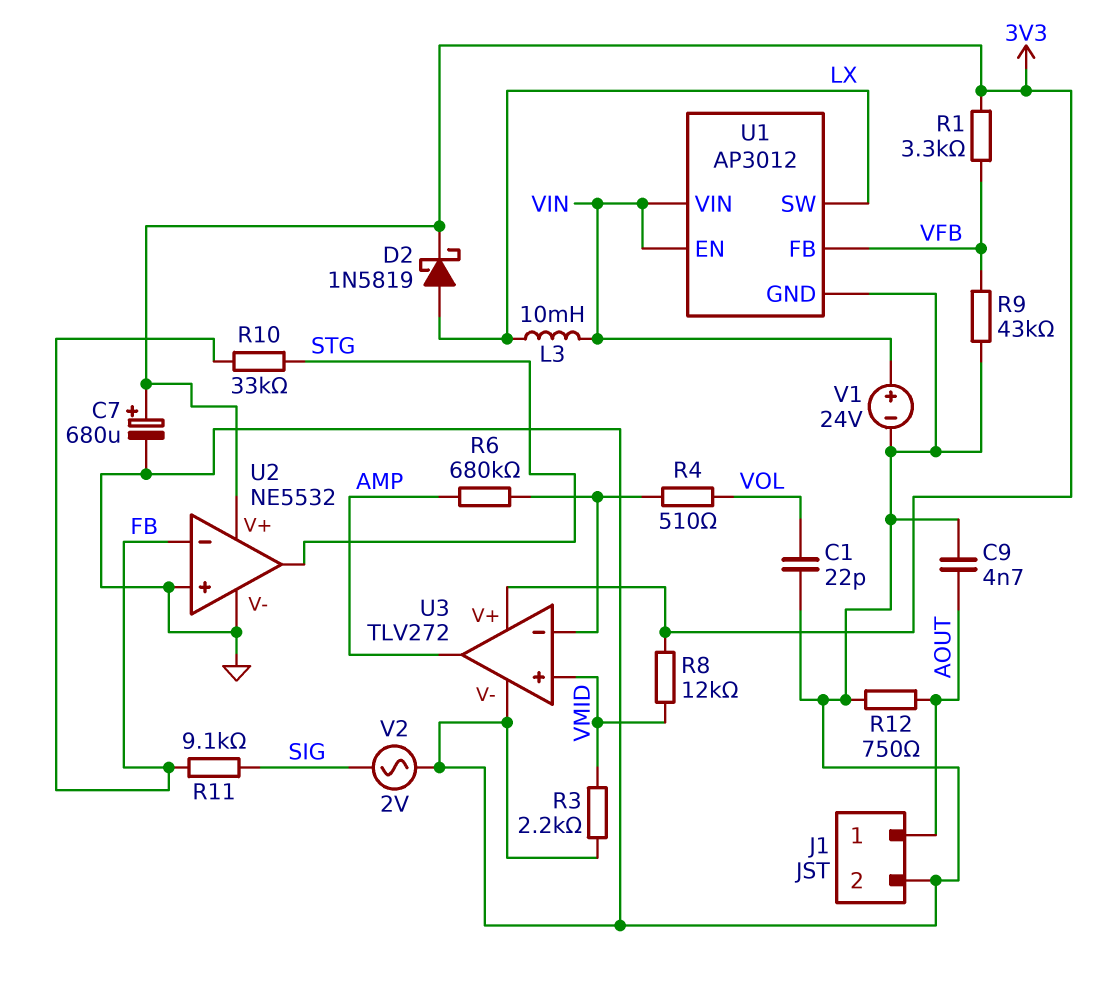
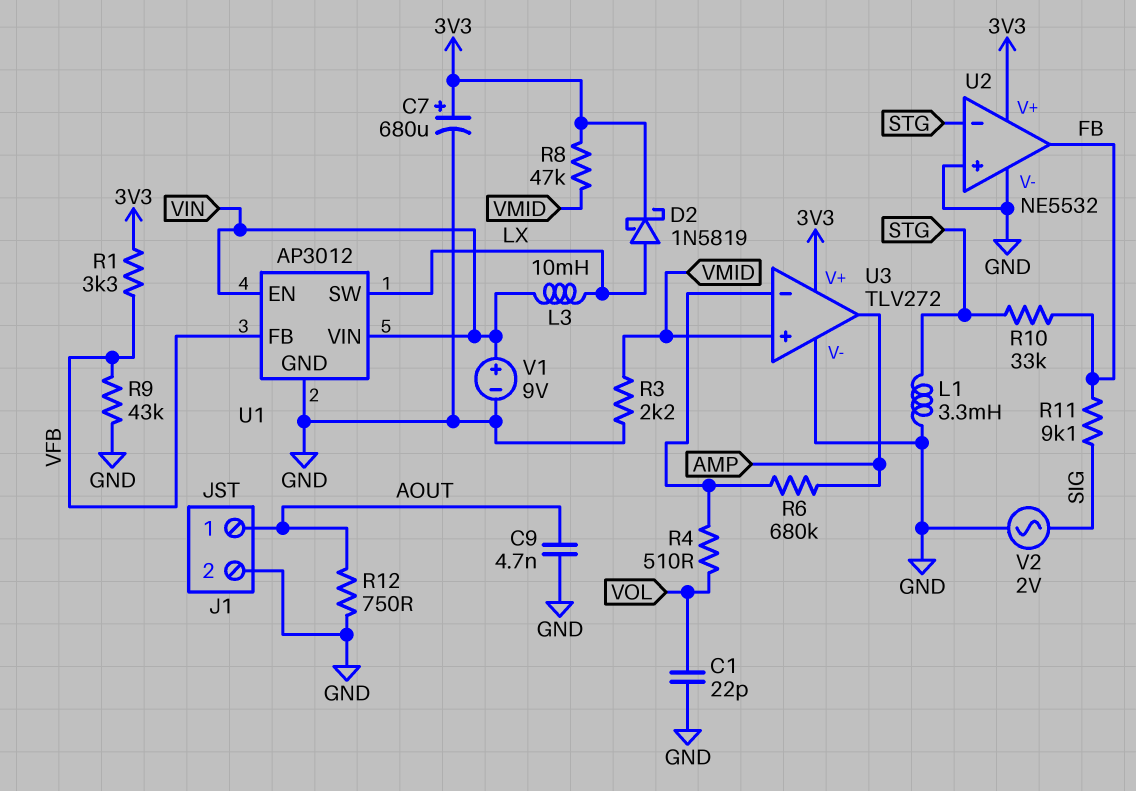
L1: none -> 3.3mH (GND, STG)
R8: 12k (3V3, VMID) -> 47k (3V3, VMID)
U2 pin in-: FB -> STG
U2 pin out: STG -> FB
V1: 24V (plus VIN, minus GND) -> 9V (plus VIN, minus GND)

